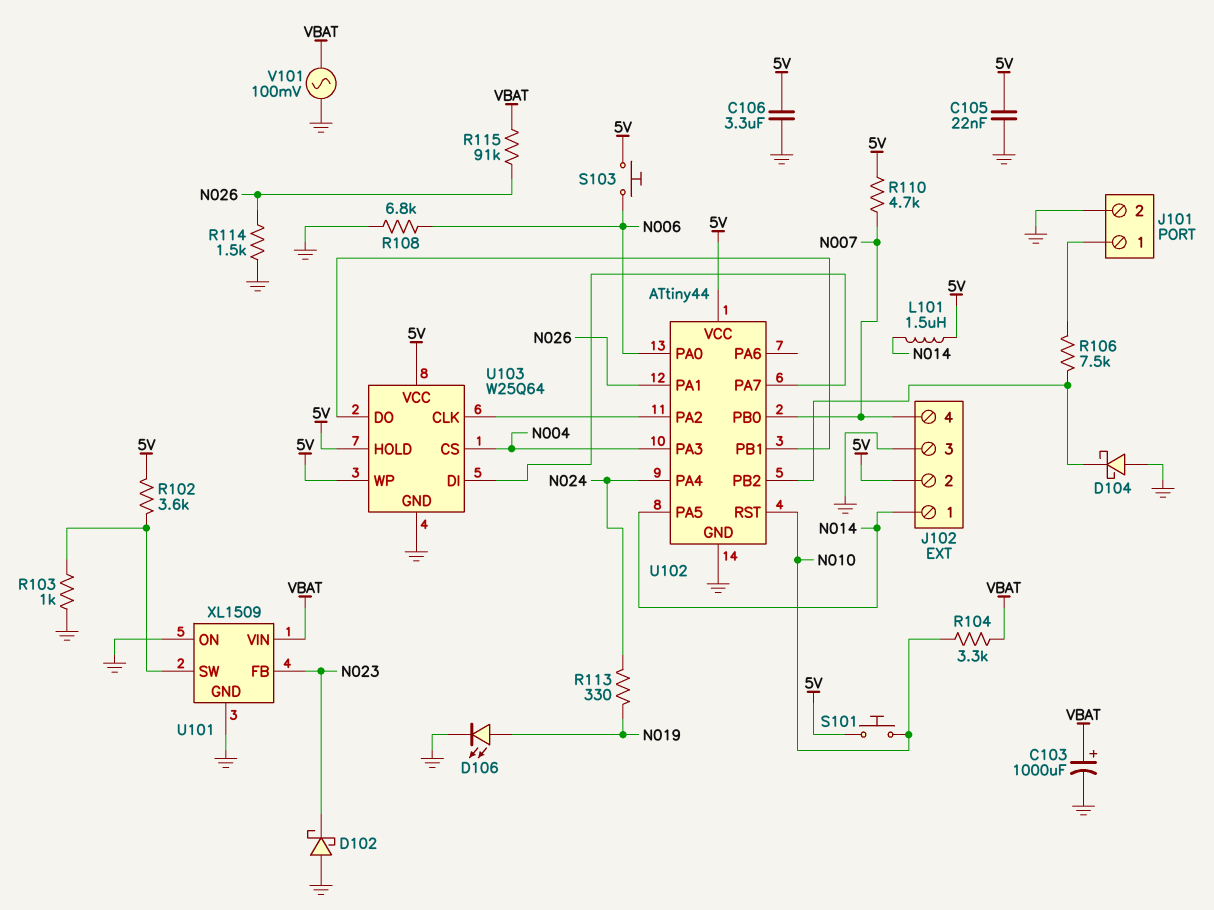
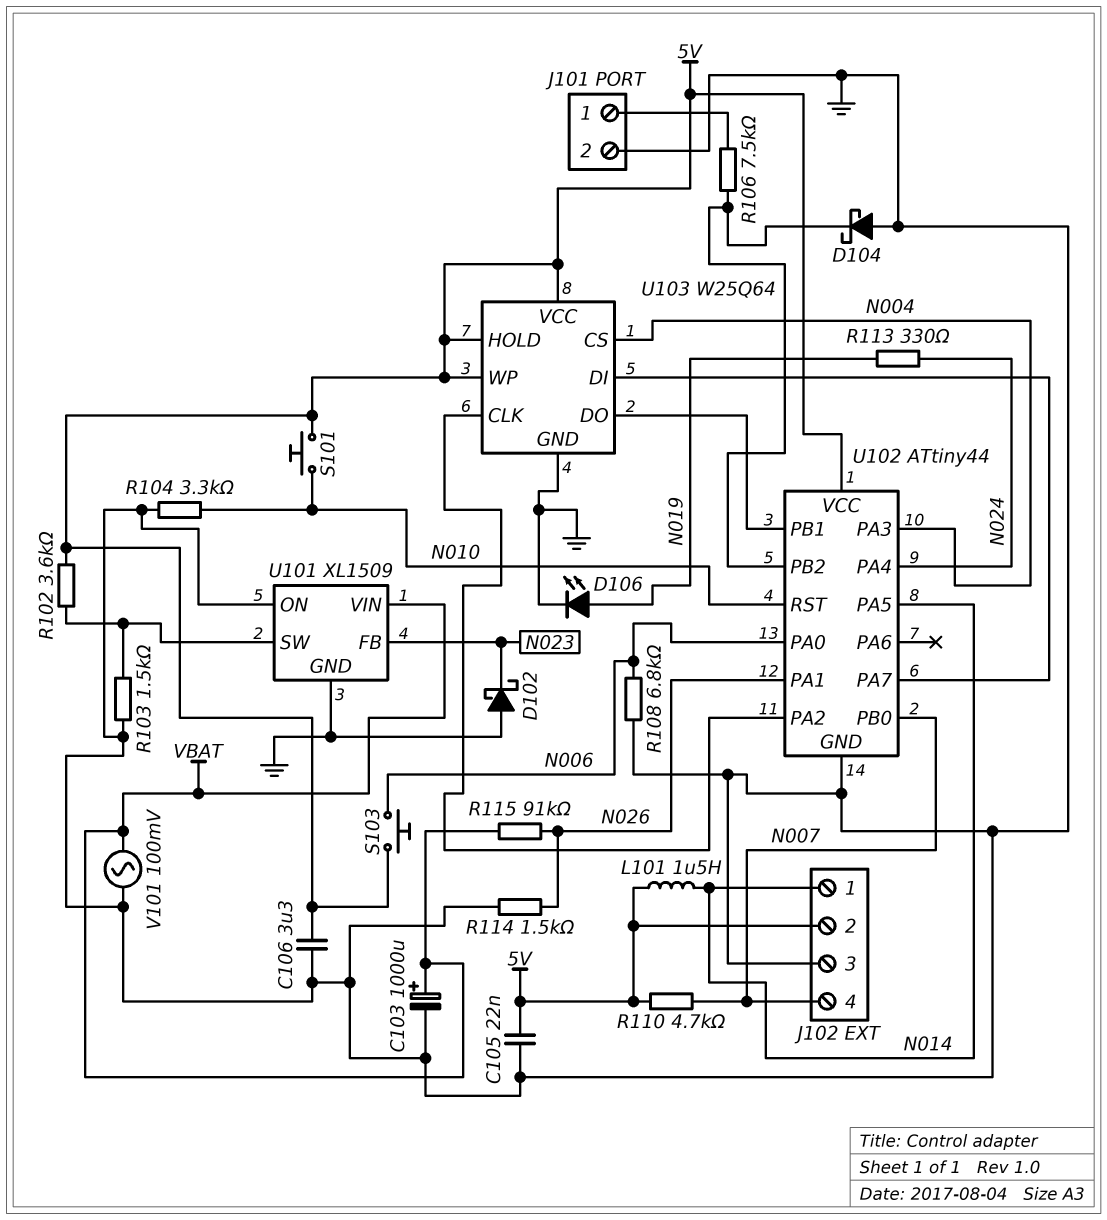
R103: 1k (GND, U101/SW) -> 1.5k (GND, U101/SW)
R104: 3.3k (N010, VBAT) -> 3.3k (GND, N010)

